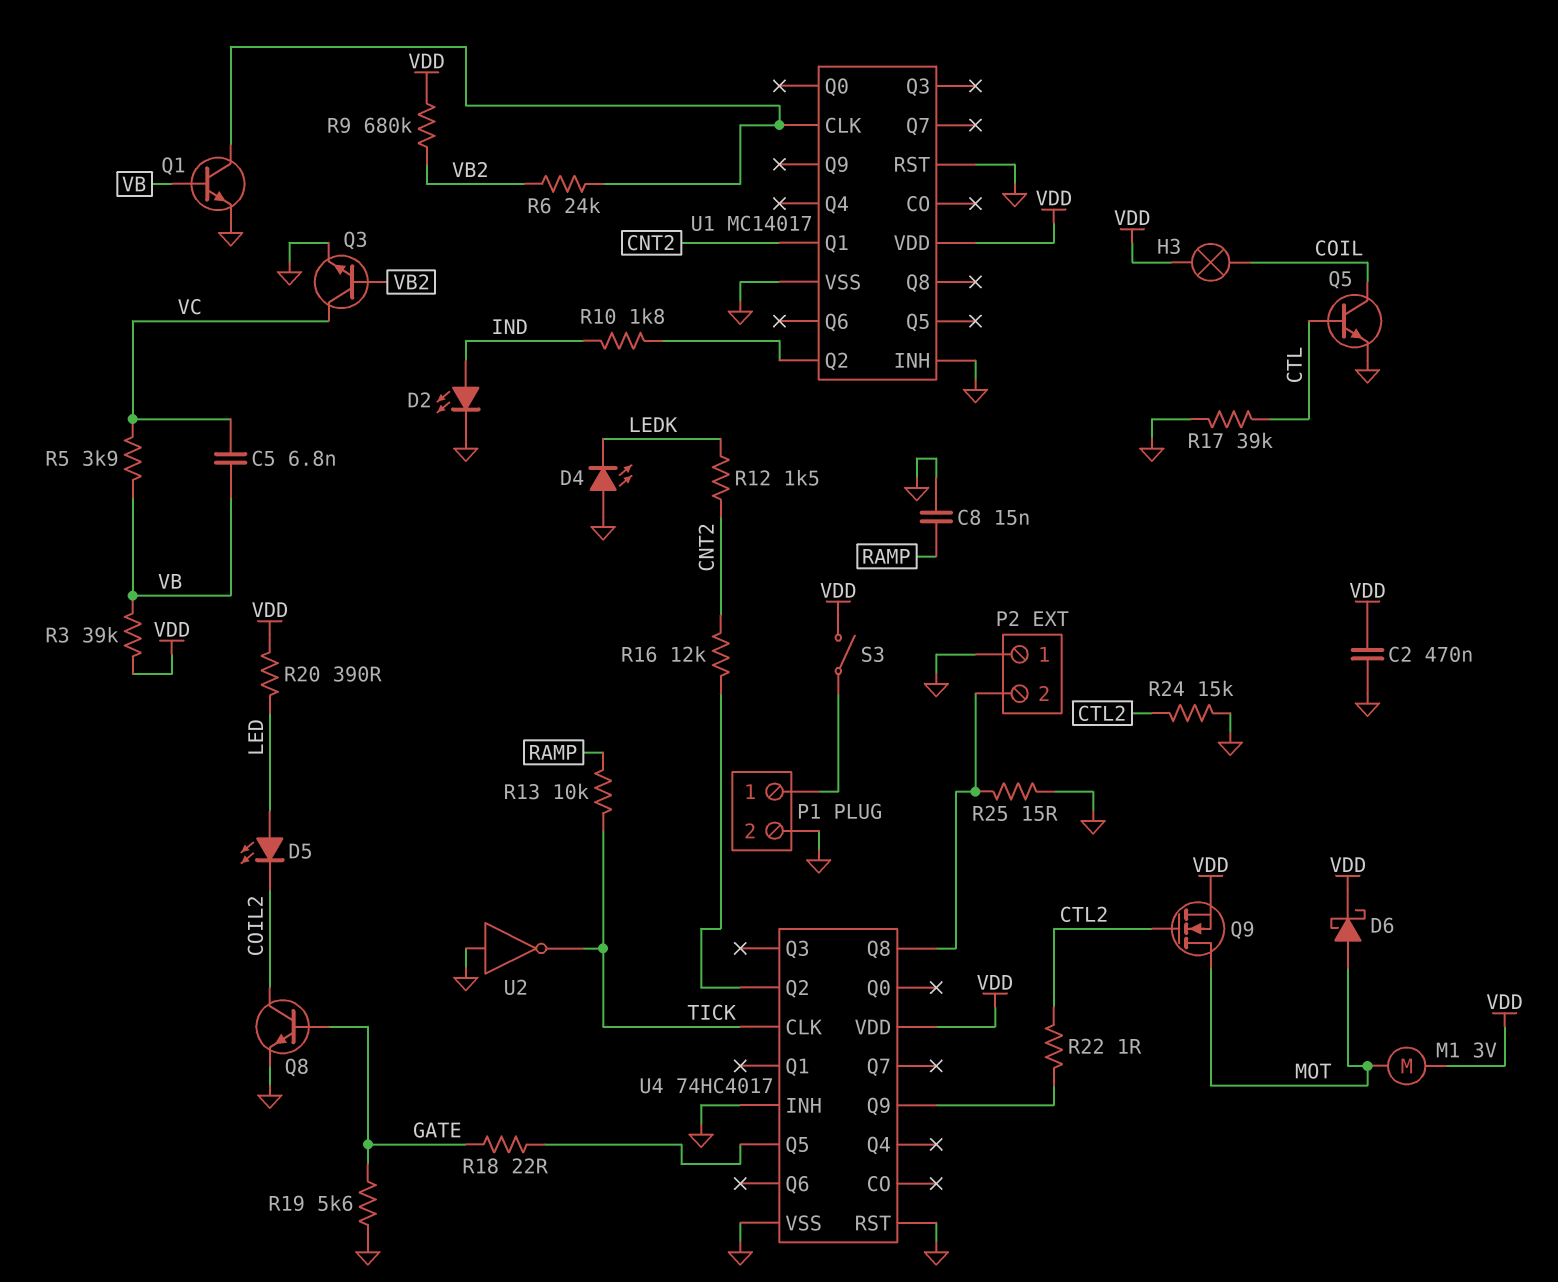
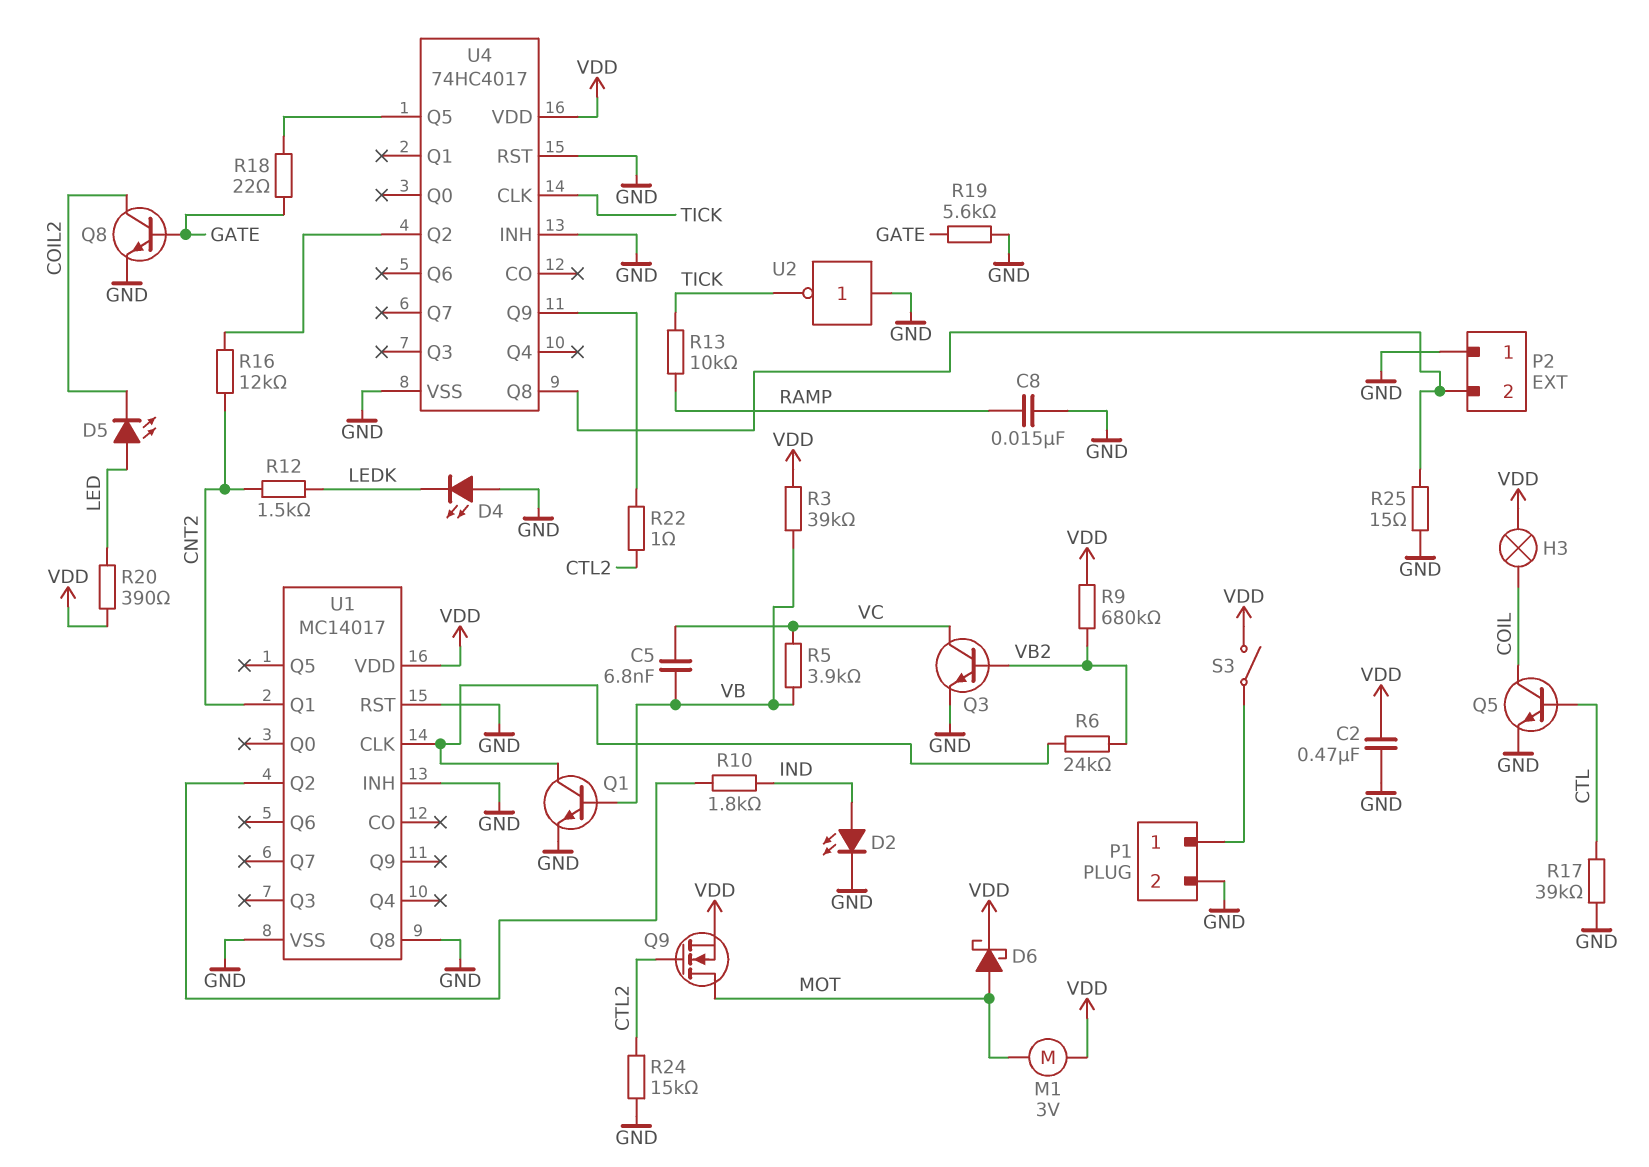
U1 pin Q8: none -> GND

